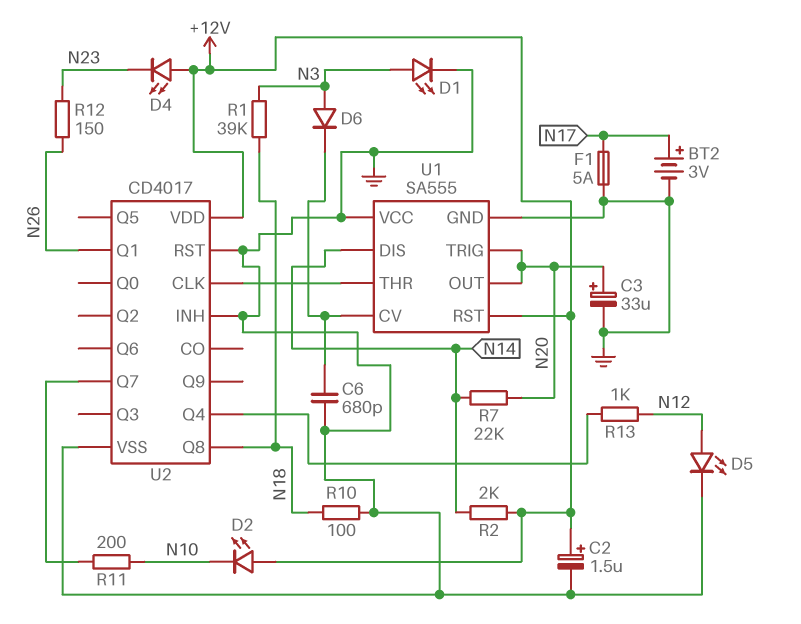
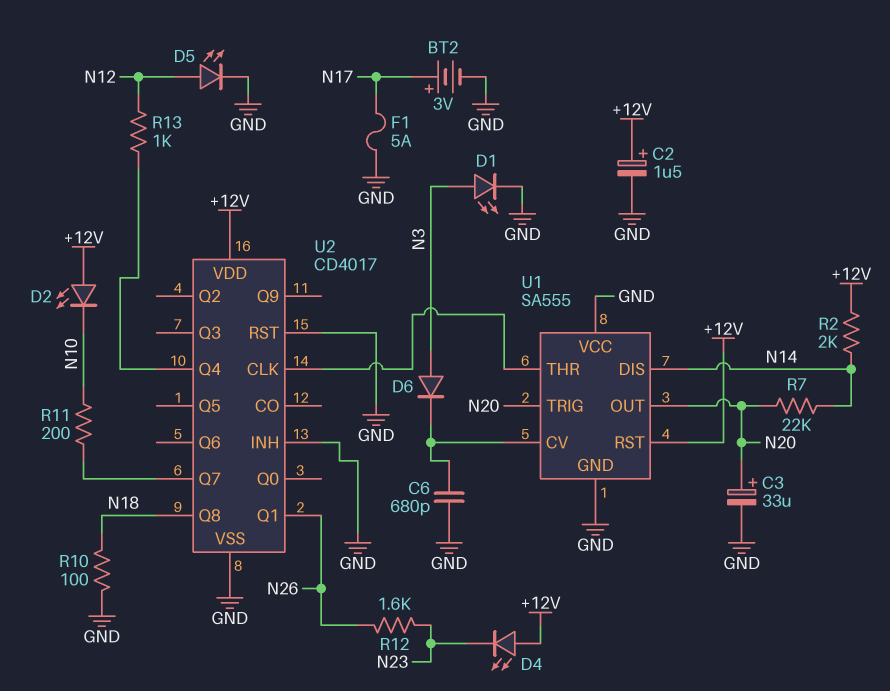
R1: 39k (N3, N18) -> none
R12: 150 (N23, N26) -> 1.6k (N23, N26)

